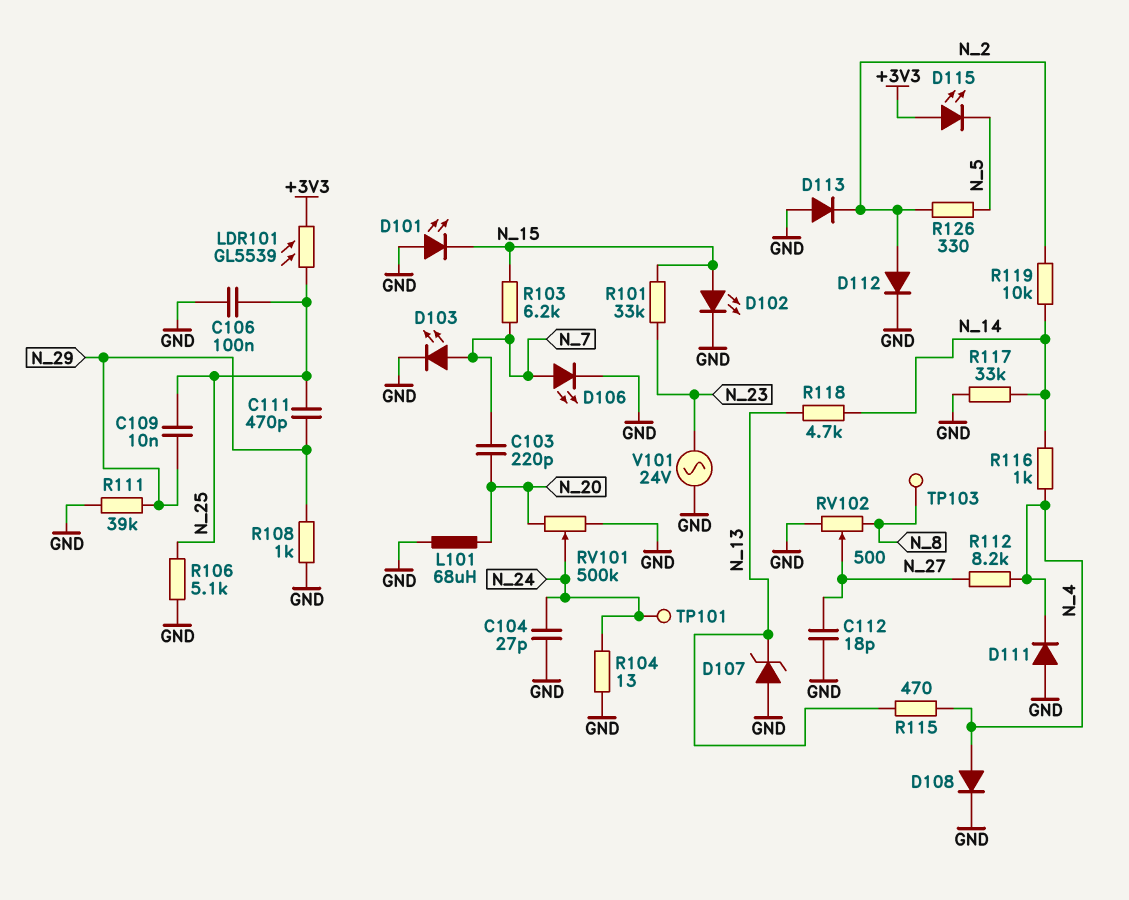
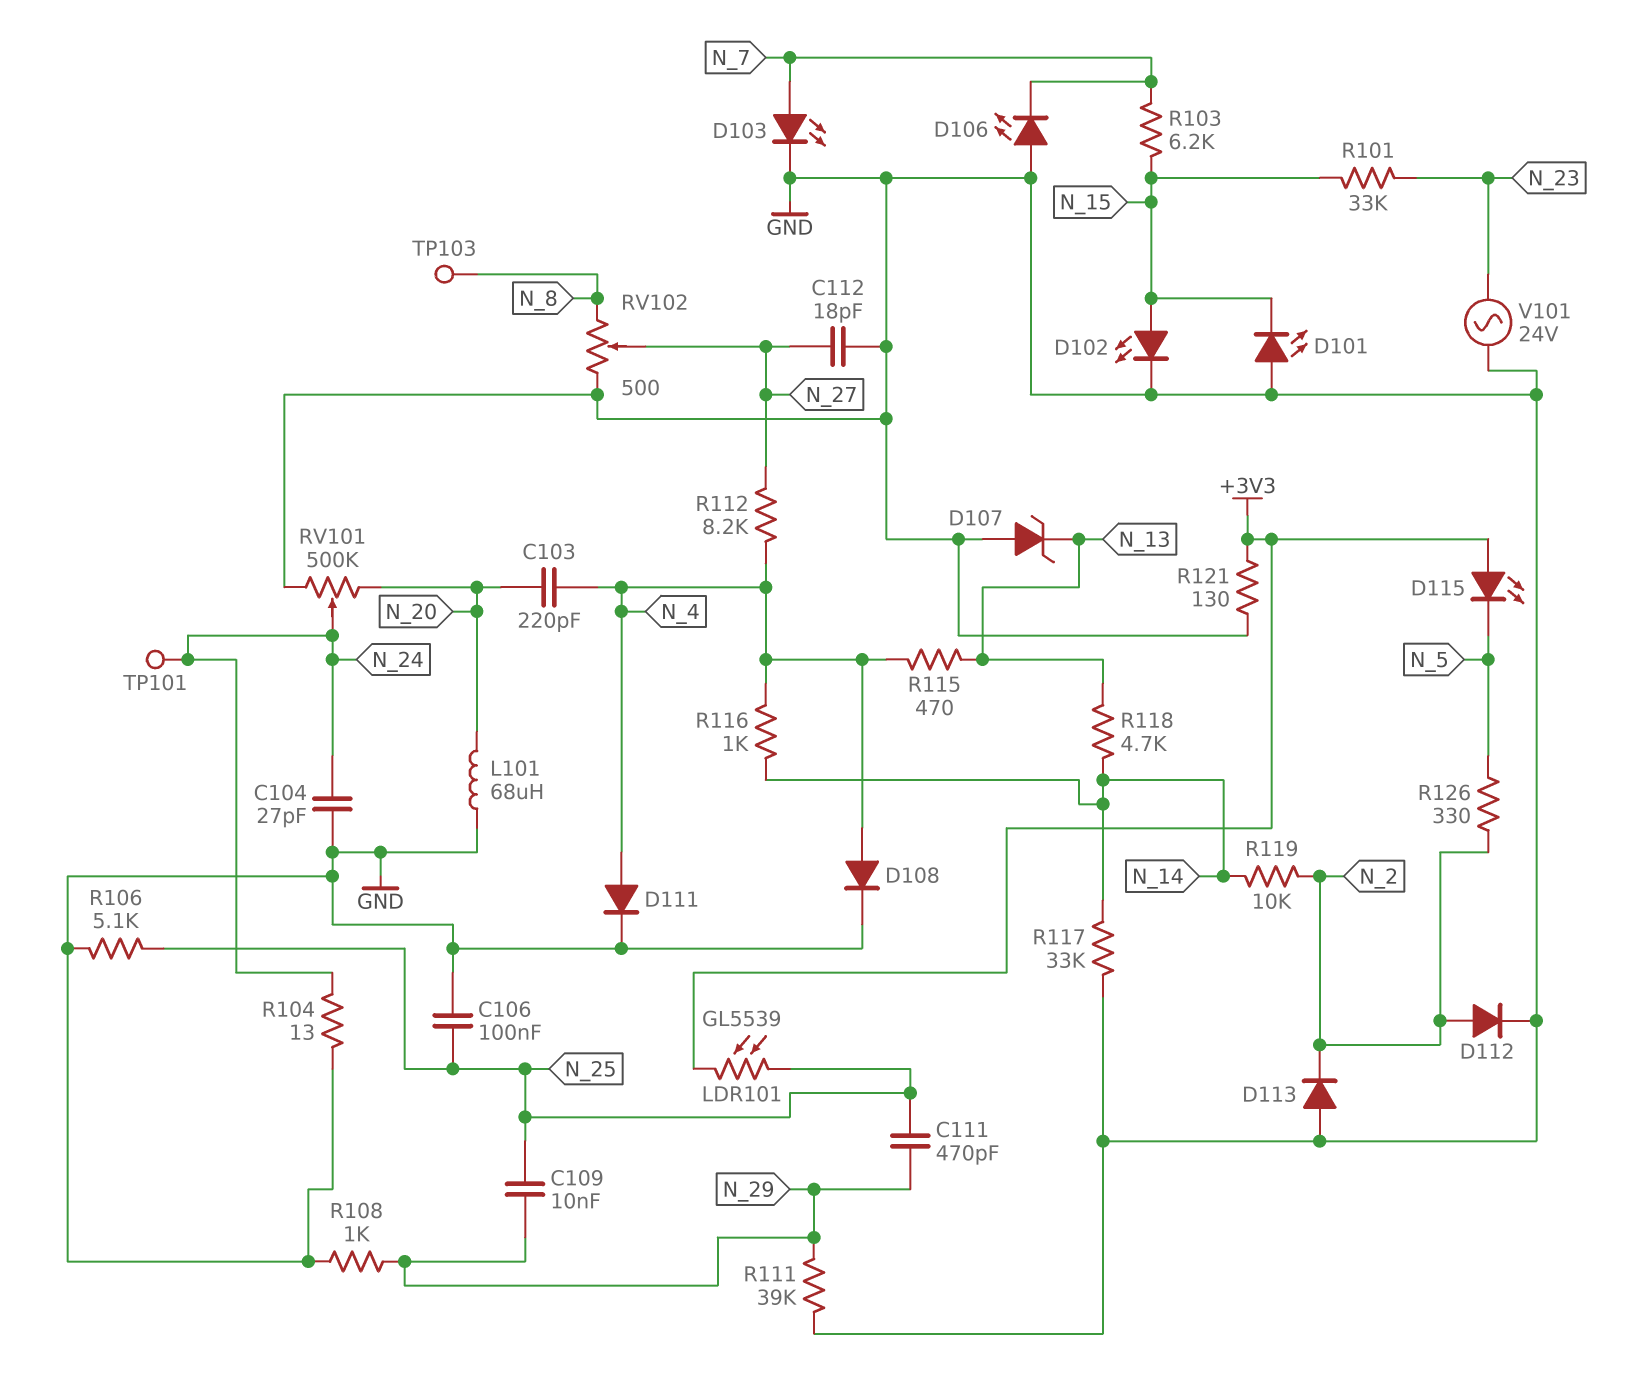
C103: 220pF (N_7, N_20) -> 220pF (N_4, N_20)
D106: LED (A N_7, K GND) -> LED (A GND, K N_7)
D111: diode (A GND, K N_4) -> diode (A N_4, K GND)
R121: none -> 130 (+3V3, GND)

